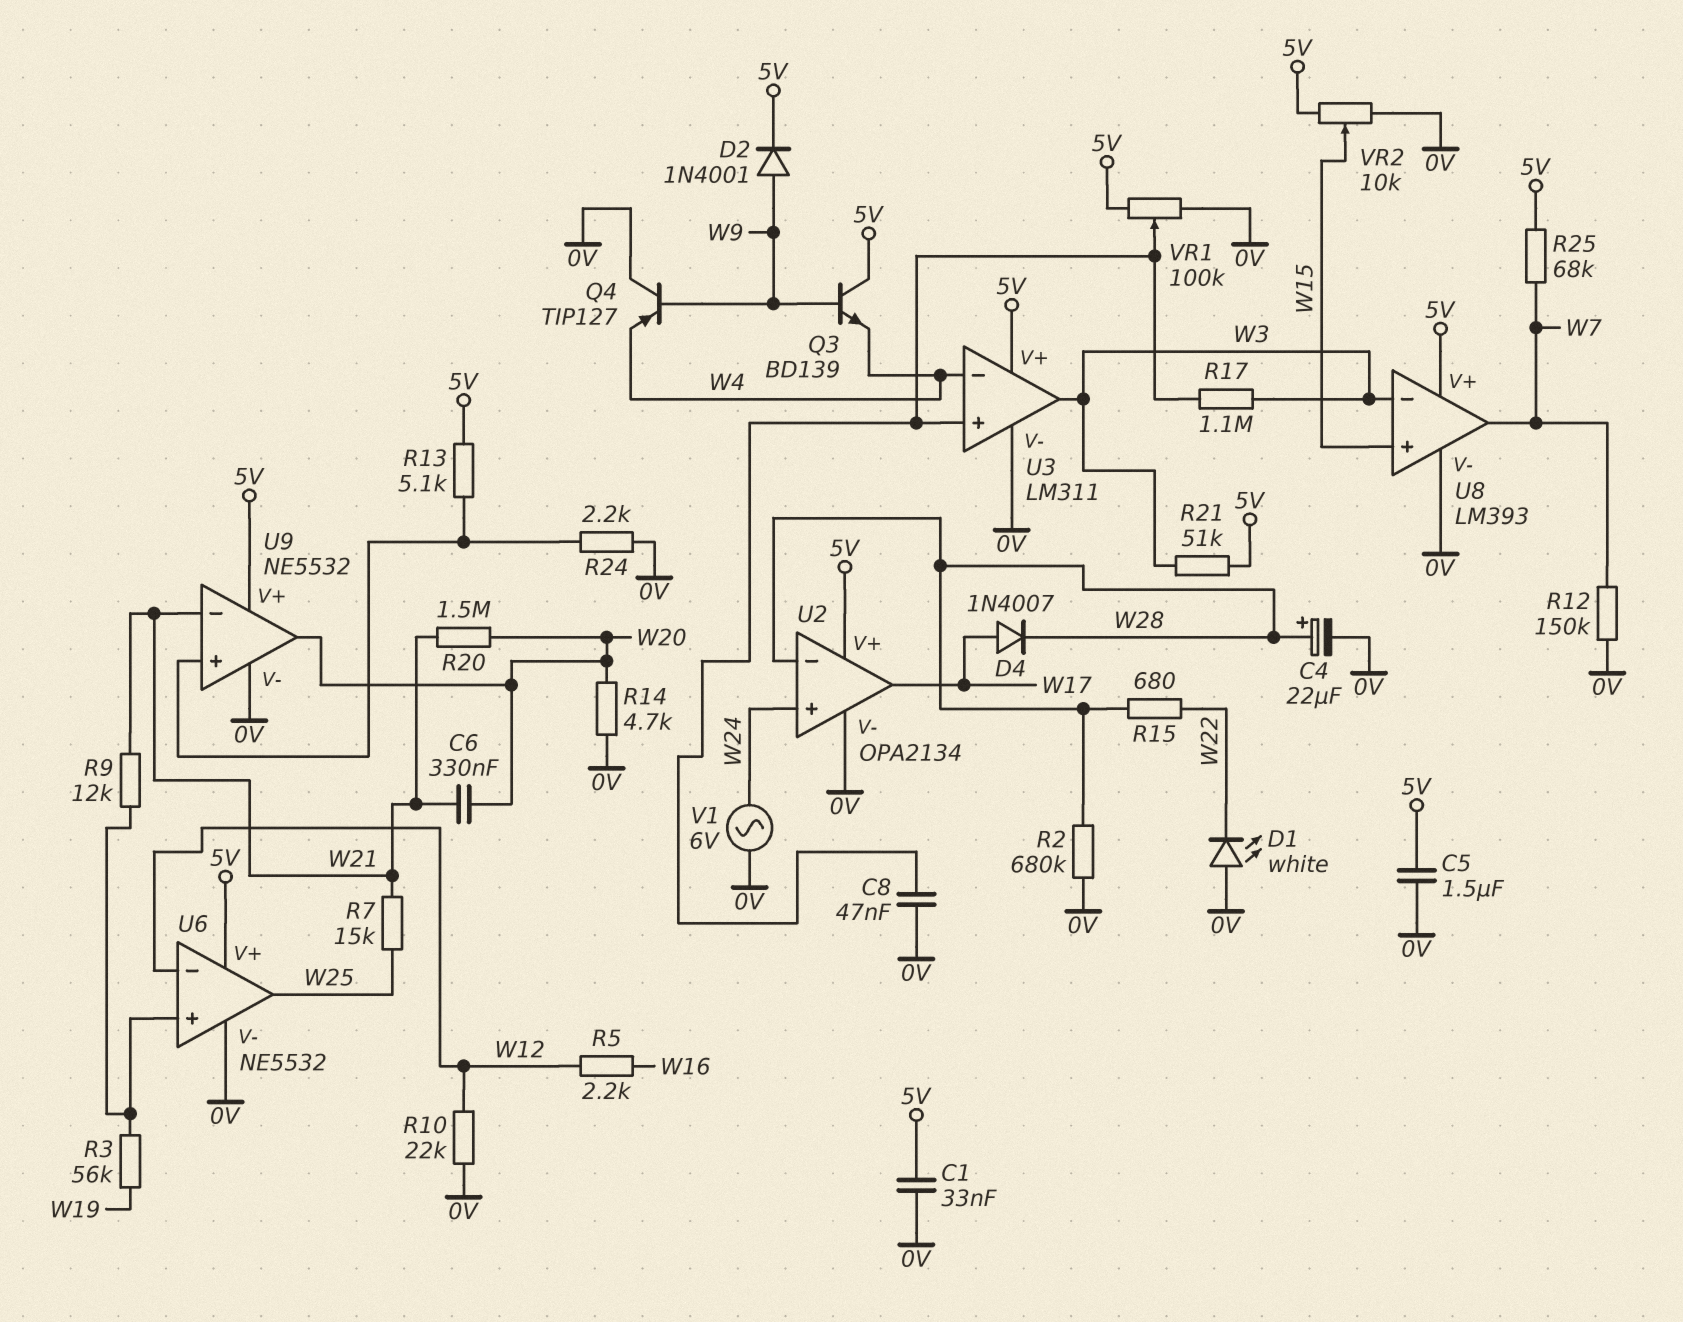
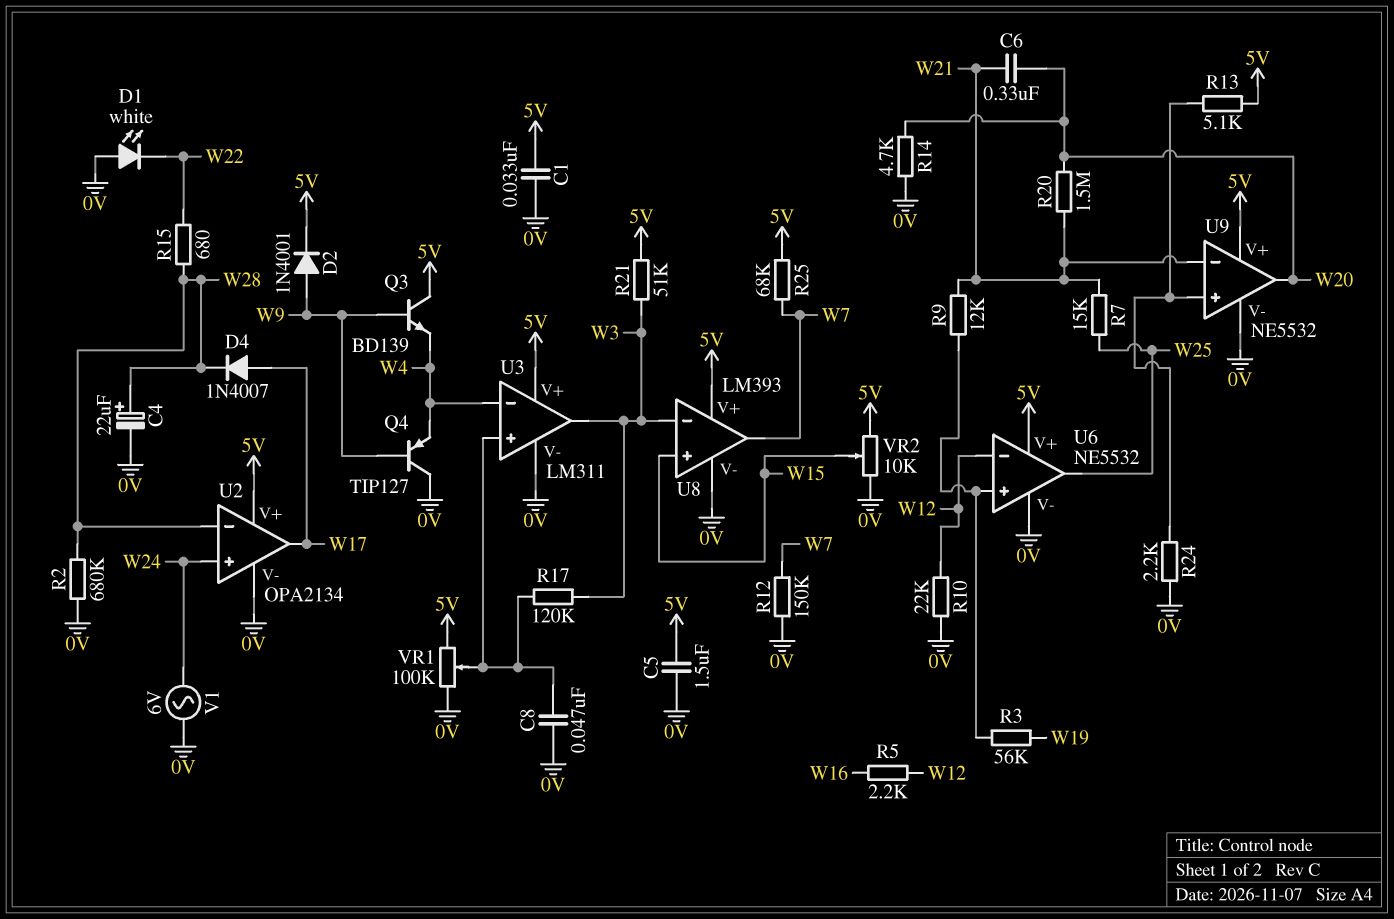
R17: 1.1M (U3/in+, W3) -> 120k (U3/in+, W3)

